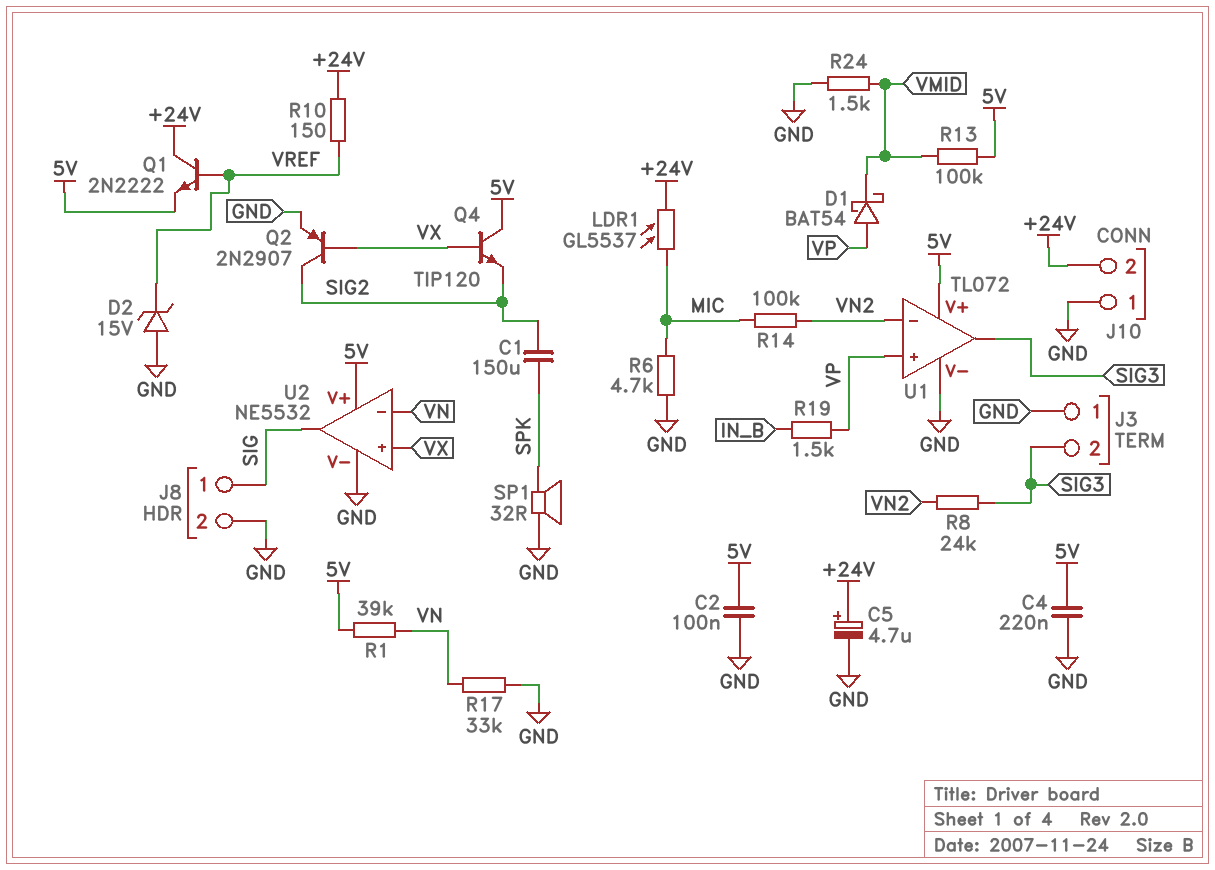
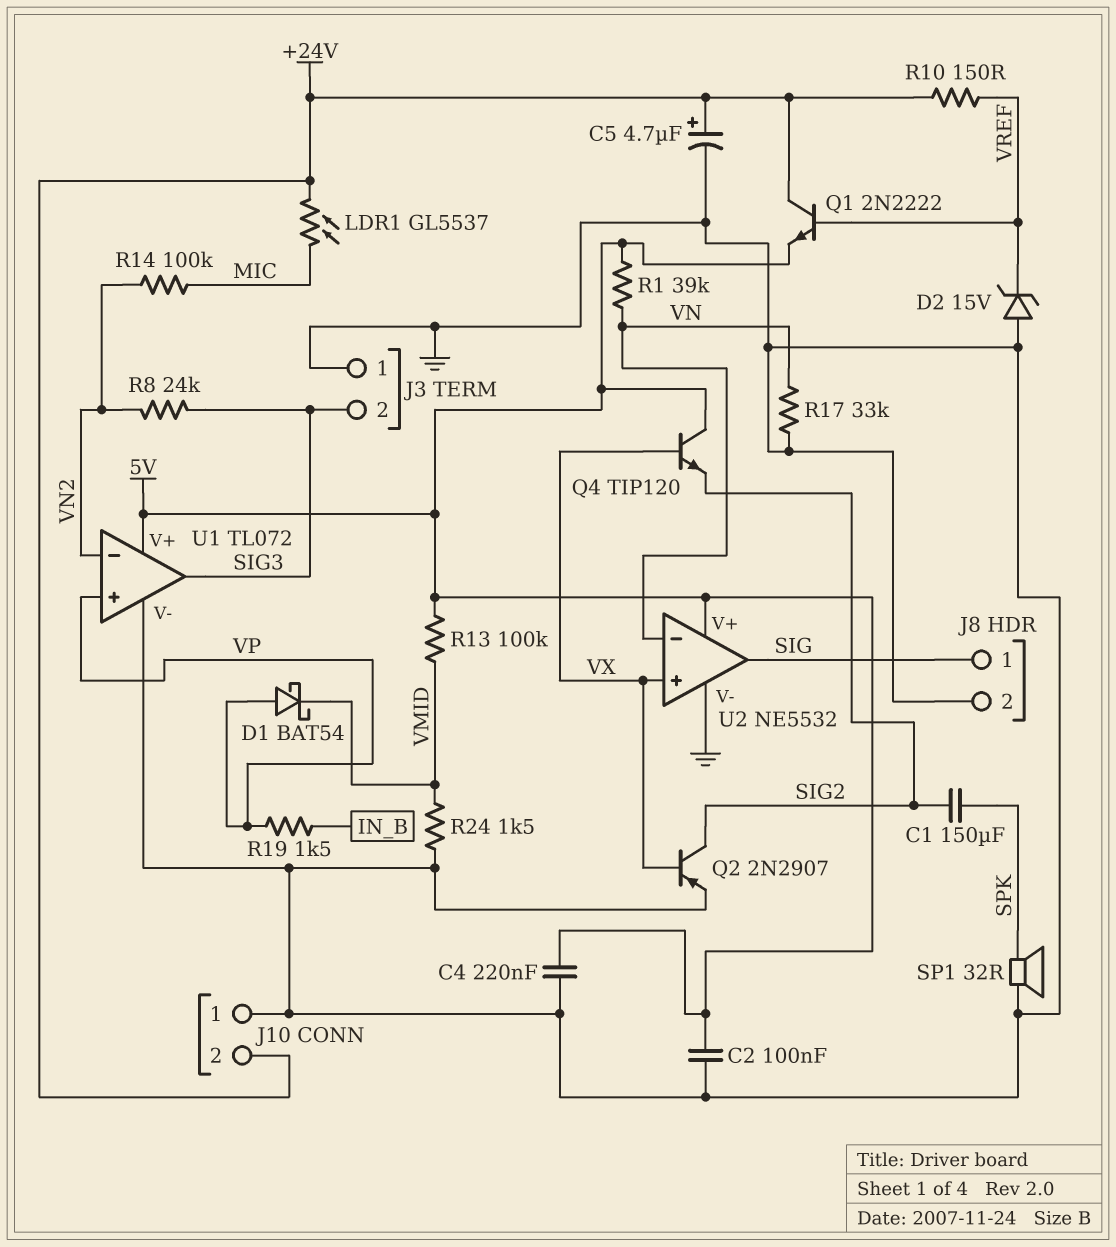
R6: 4.7k (GND, MIC) -> none

